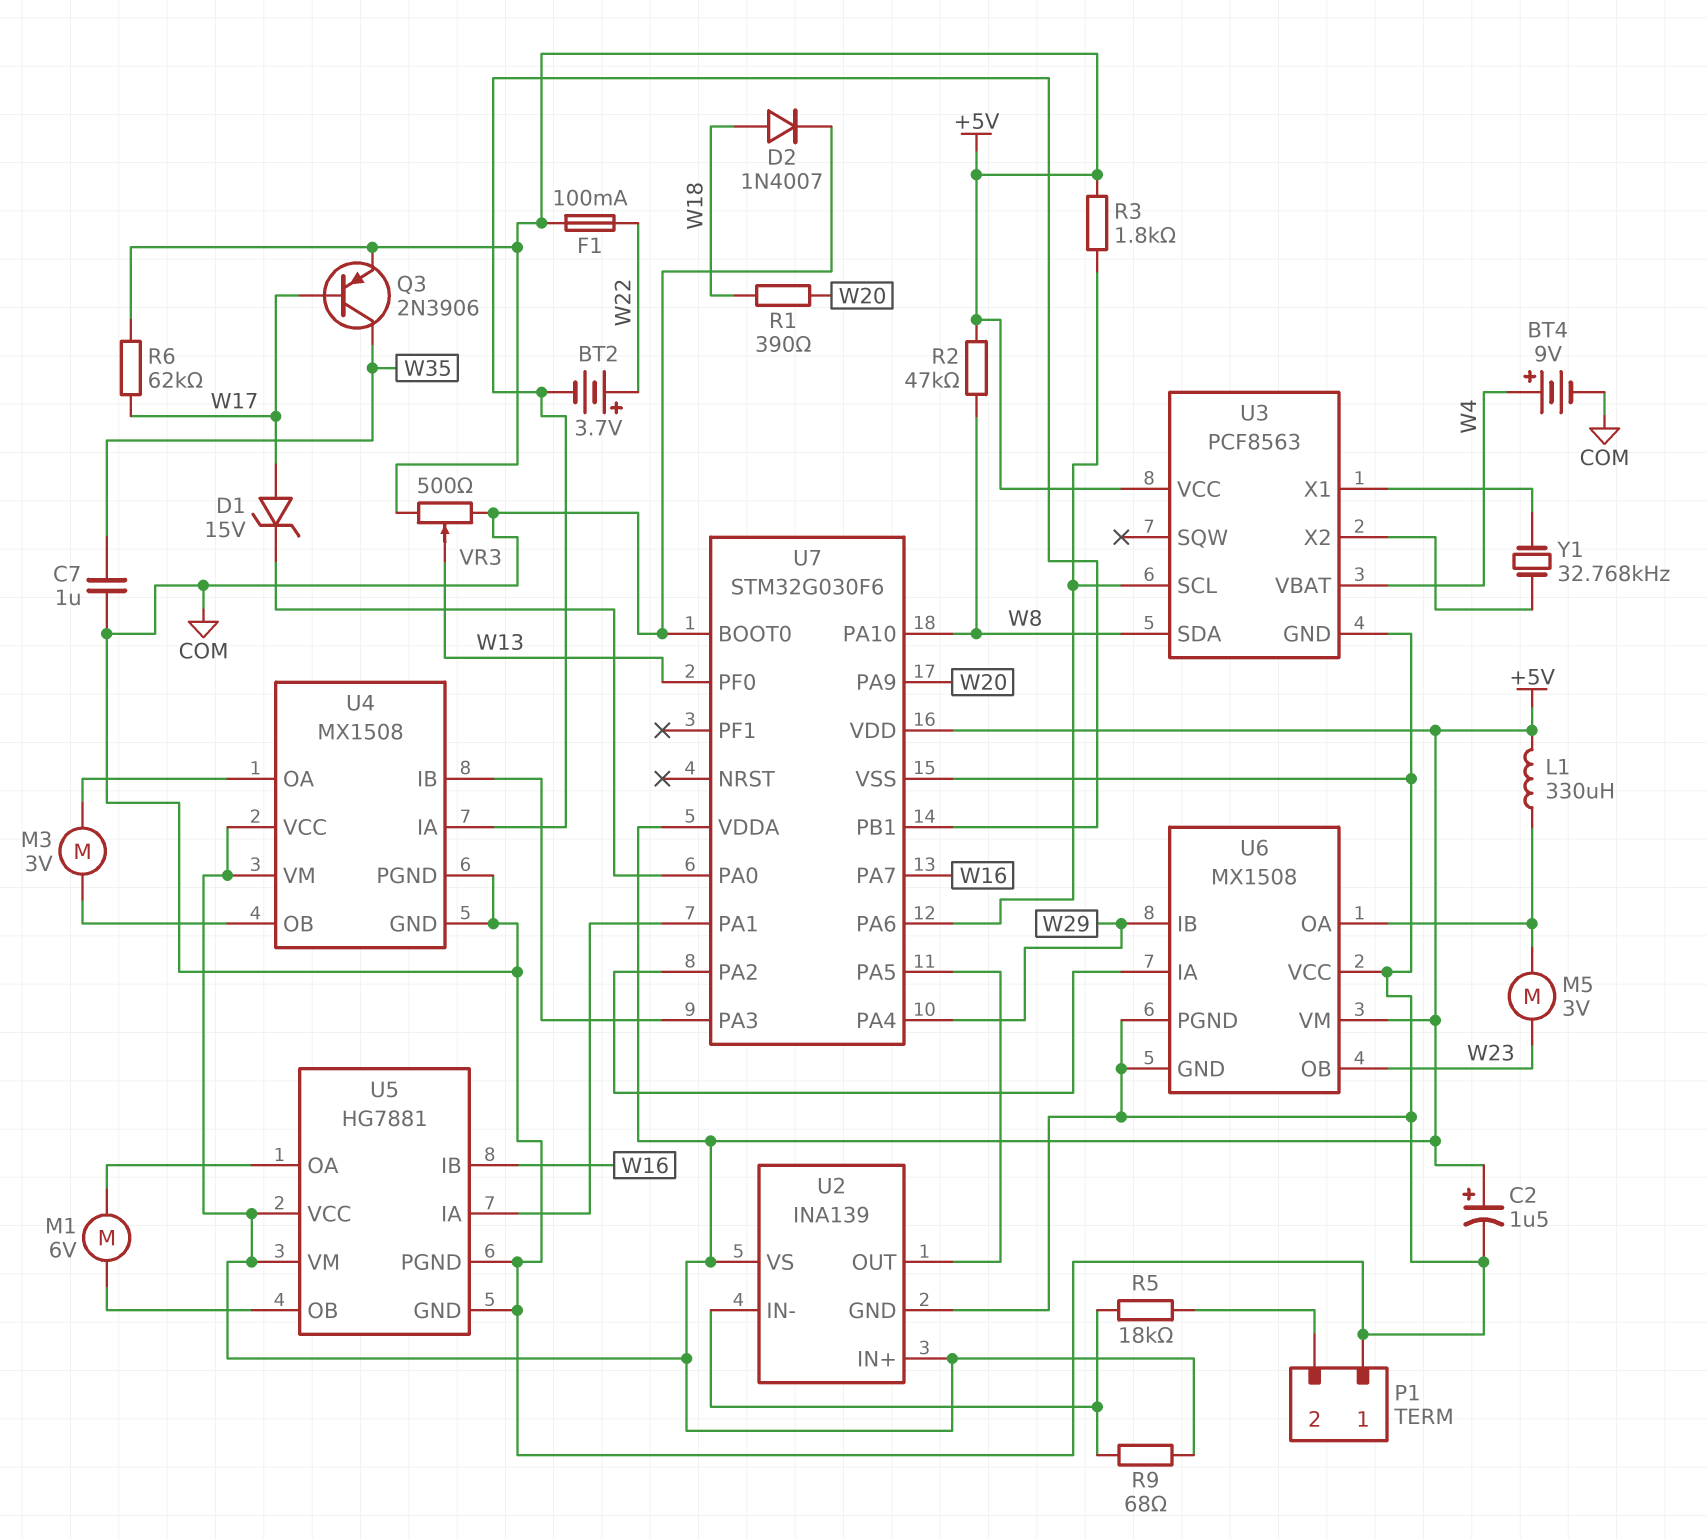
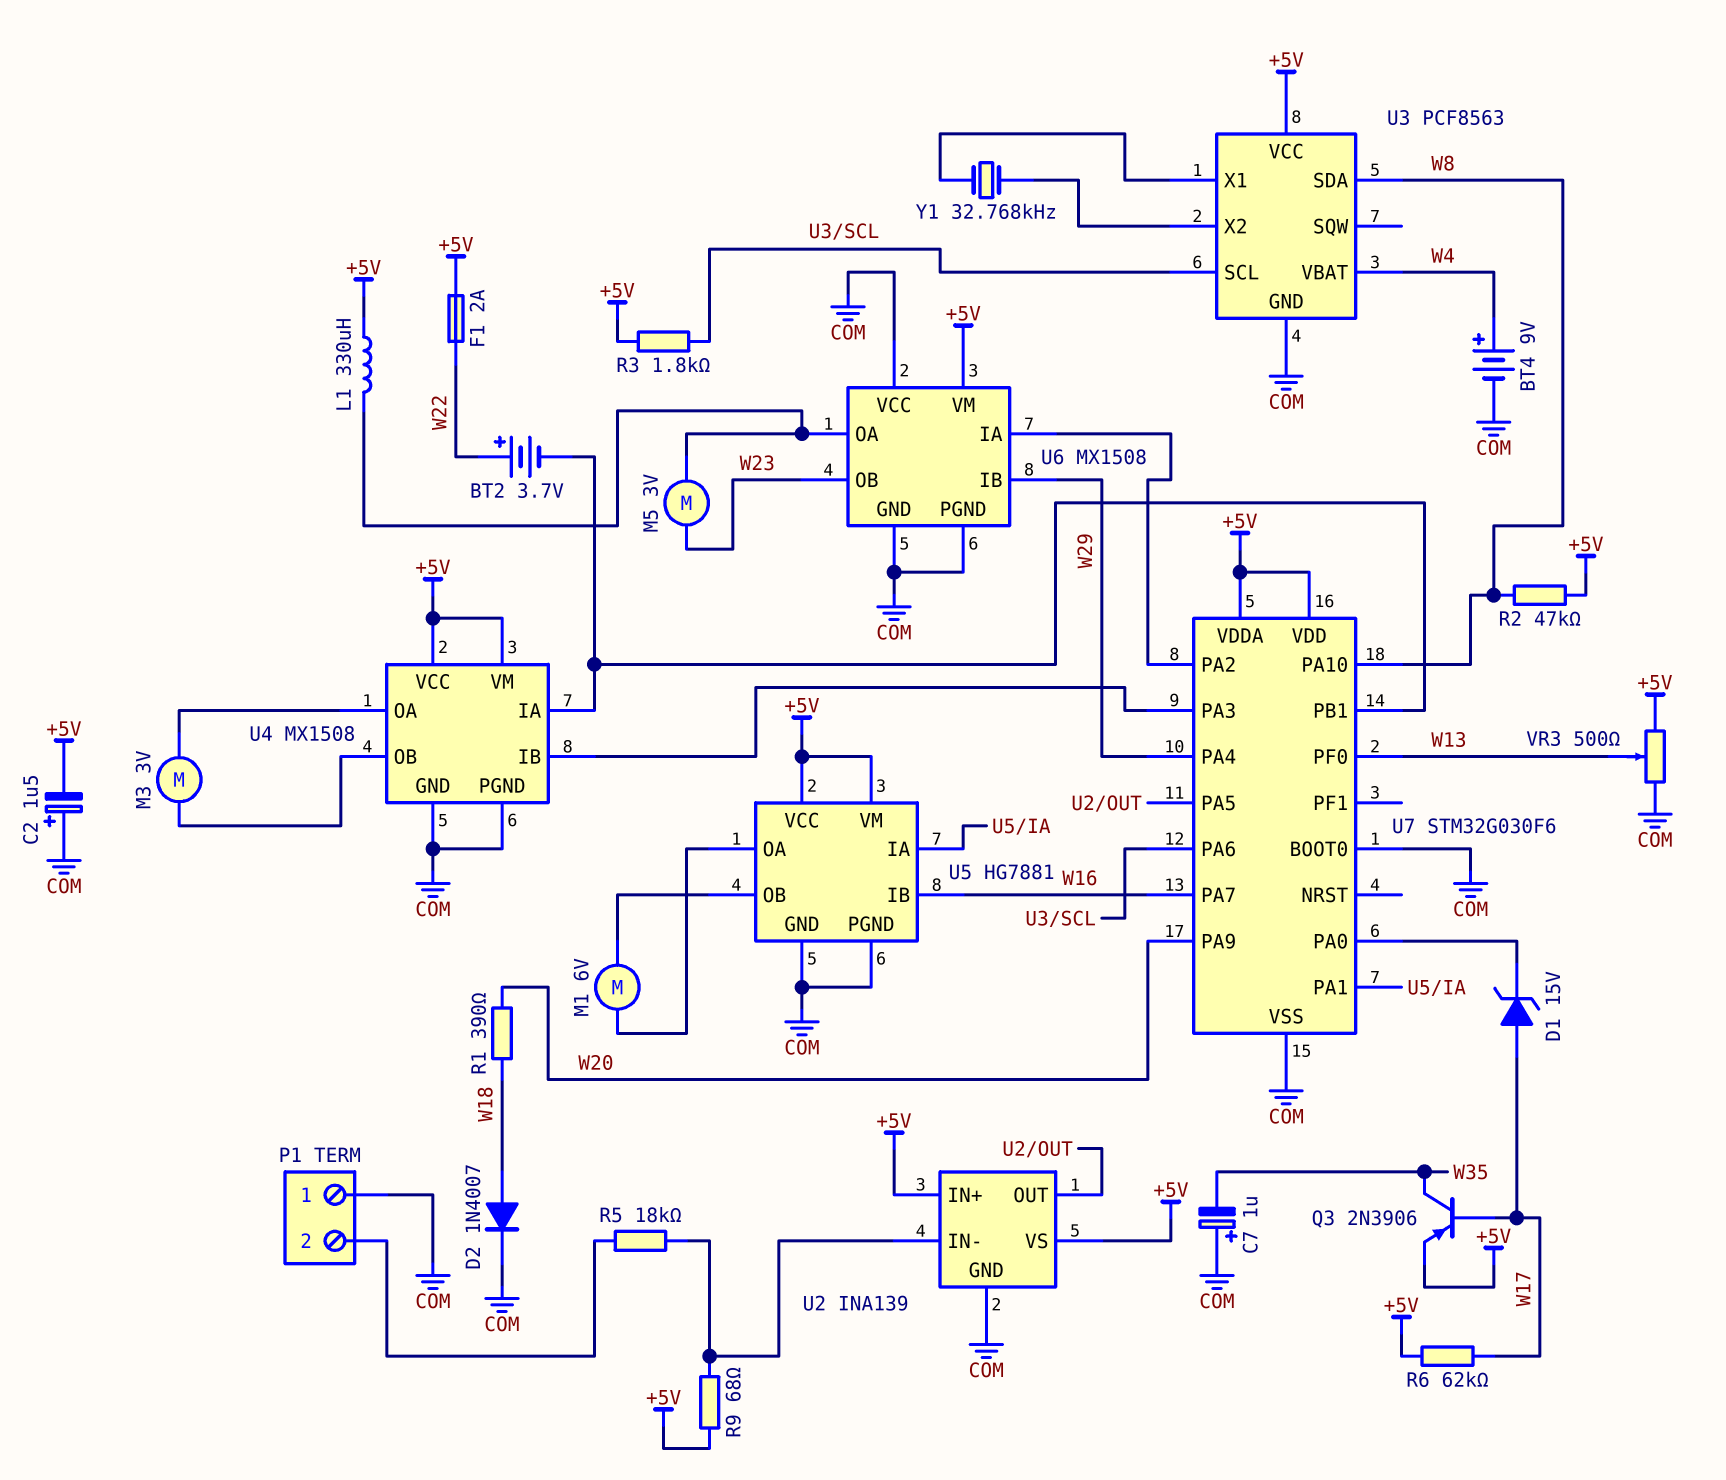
C2: 1.5uF (plus +5V, minus COM) -> 1.5uF (plus COM, minus +5V)
C7: 1uF (COM, W35) -> 1uF (plus COM, minus W35)
F1: 100mA (+5V, W22) -> 2A (+5V, W22)

